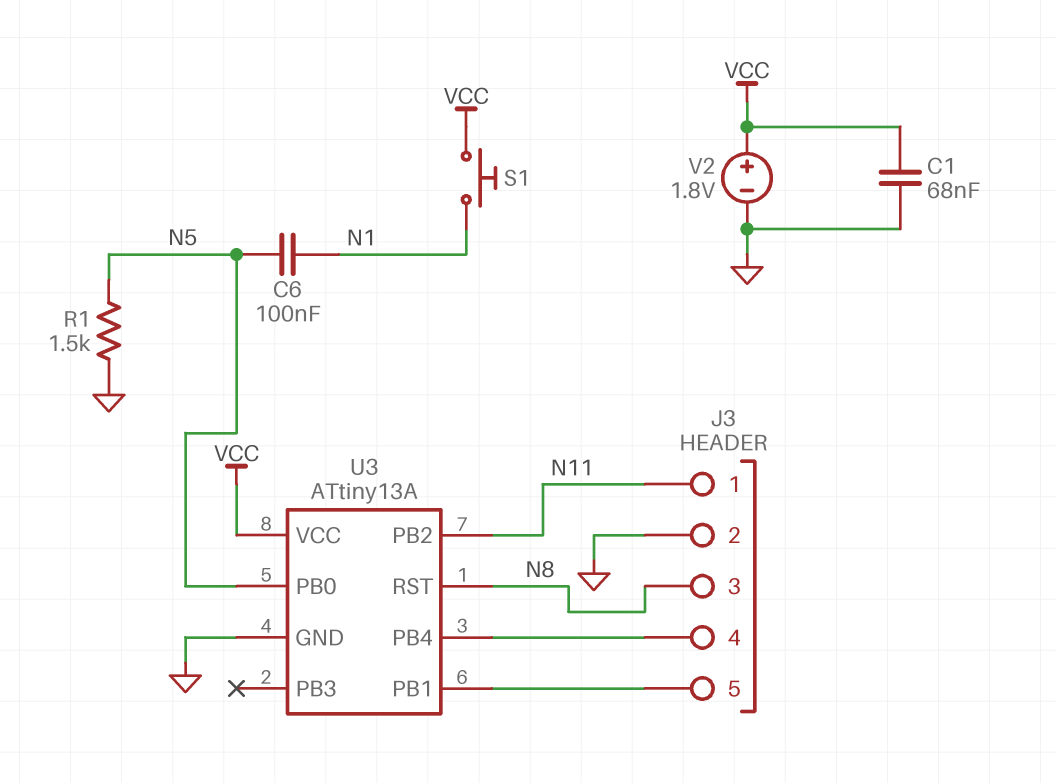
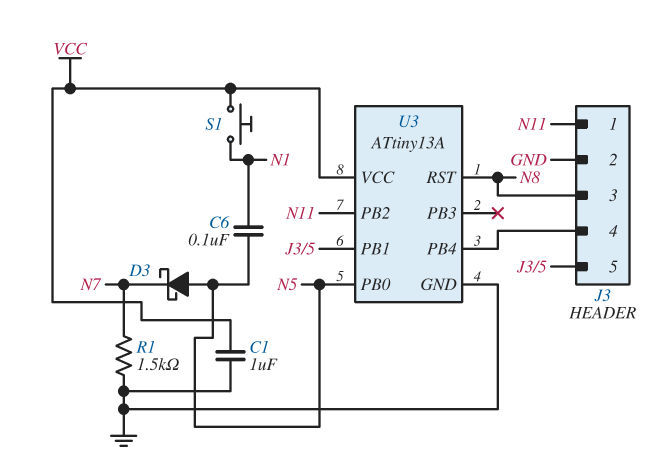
C1: 68nF (GND, VCC) -> 1uF (GND, VCC)
D3: none -> schottky (A N5, K N7)
R1: 1.5k (GND, N5) -> 1.5k (GND, N7)
V2: 1.8V (plus VCC, minus GND) -> none

